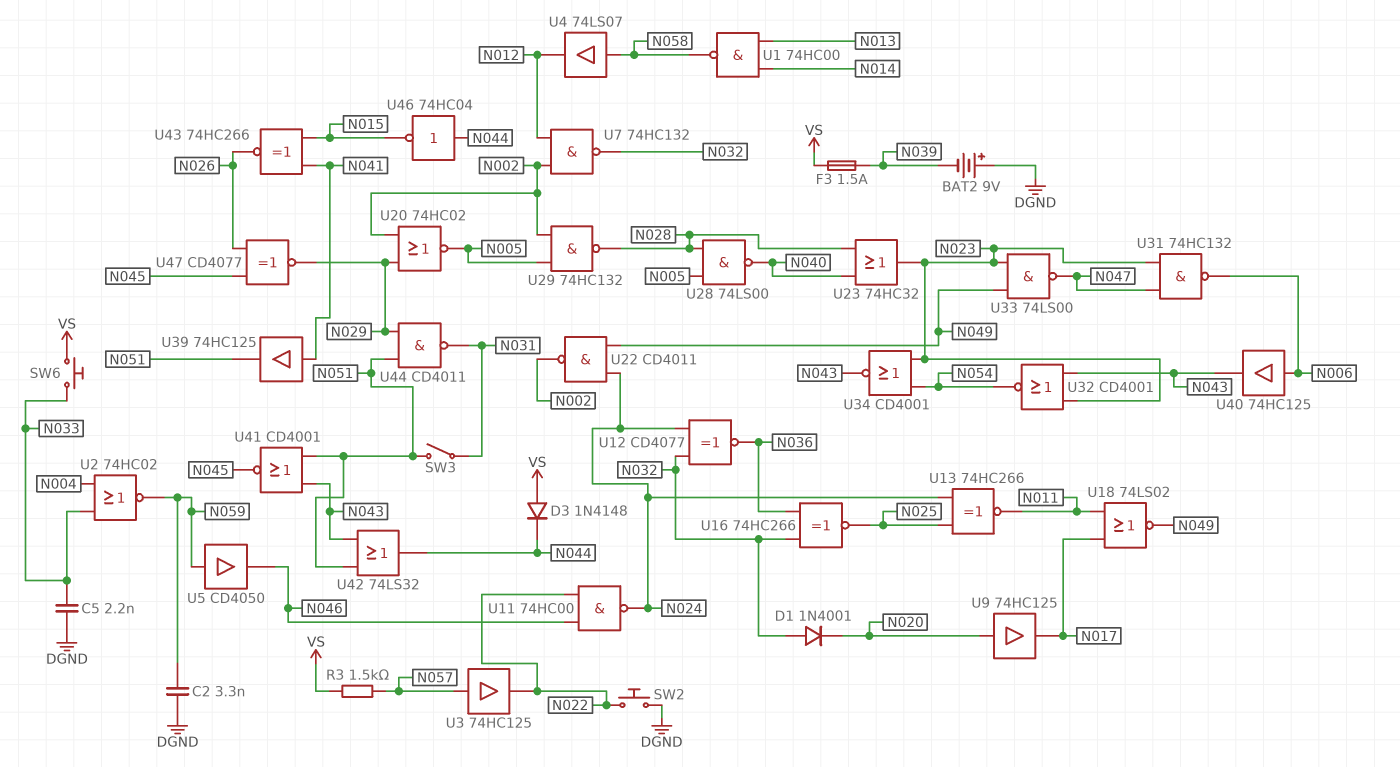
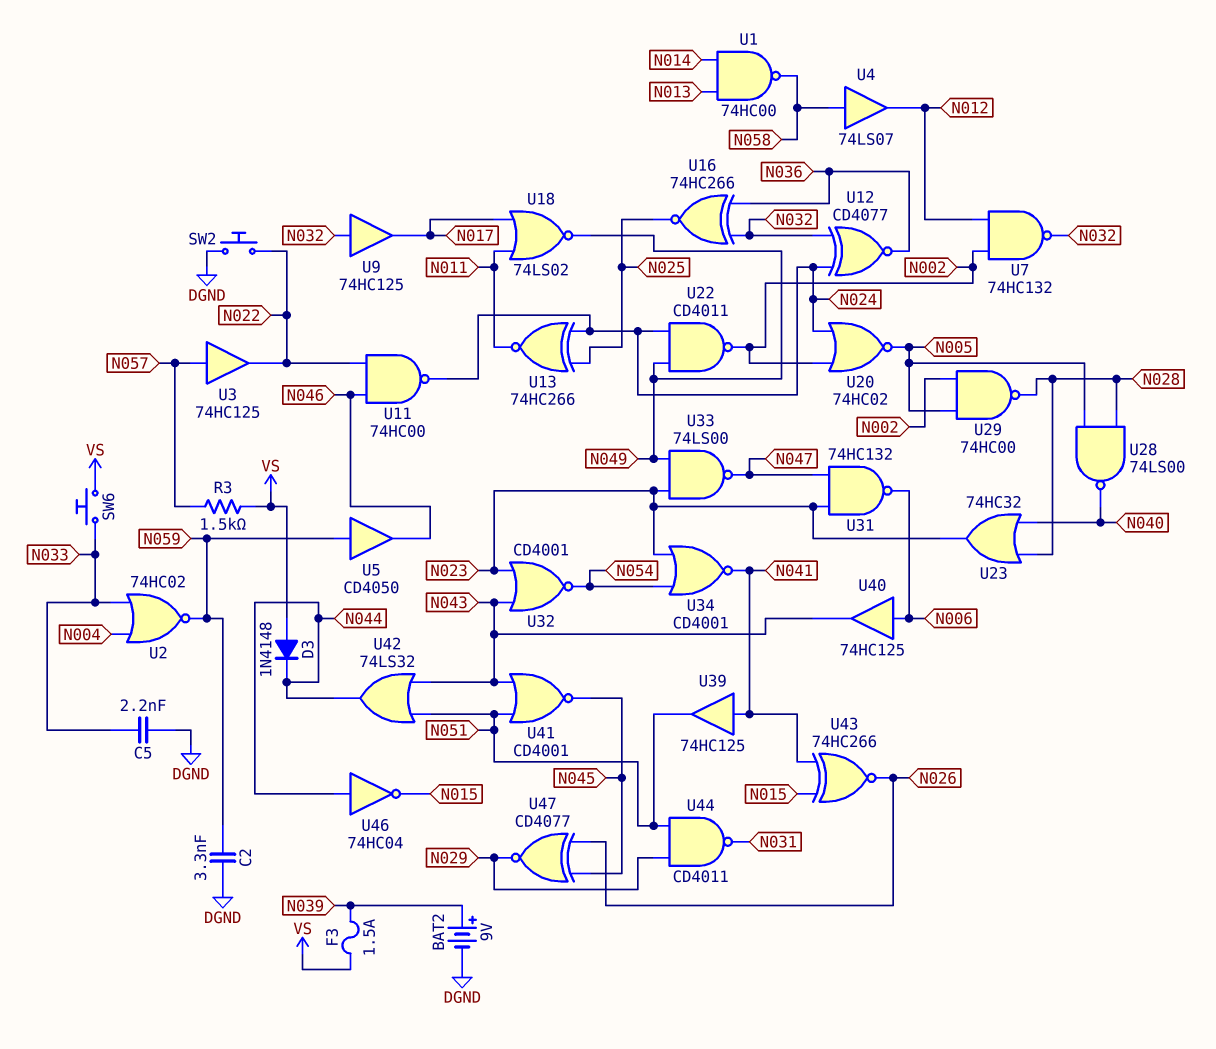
BAT2: 9V (plus DGND, minus N039) -> 9V (plus N039, minus DGND)
D1: diode 1N4001 (A N032, K N020) -> none
SW3: switch (N031, N051) -> none
U9: buffer 74HC125 (in N020, out N017) -> buffer 74HC125 (in N032, out N017)
U20: NOR 74HC02 (in N002, in N029, out N005) -> NOR 74HC02 (in N002, in N024, out N005)
U29: NAND 74HC132 (in N002, in N005, out N028) -> NAND 74HC00 (in N002, in N005, out N028)
U34: NOR CD4001 (in N023, in N054, out N043) -> NOR CD4001 (in N023, in N054, out N041)

